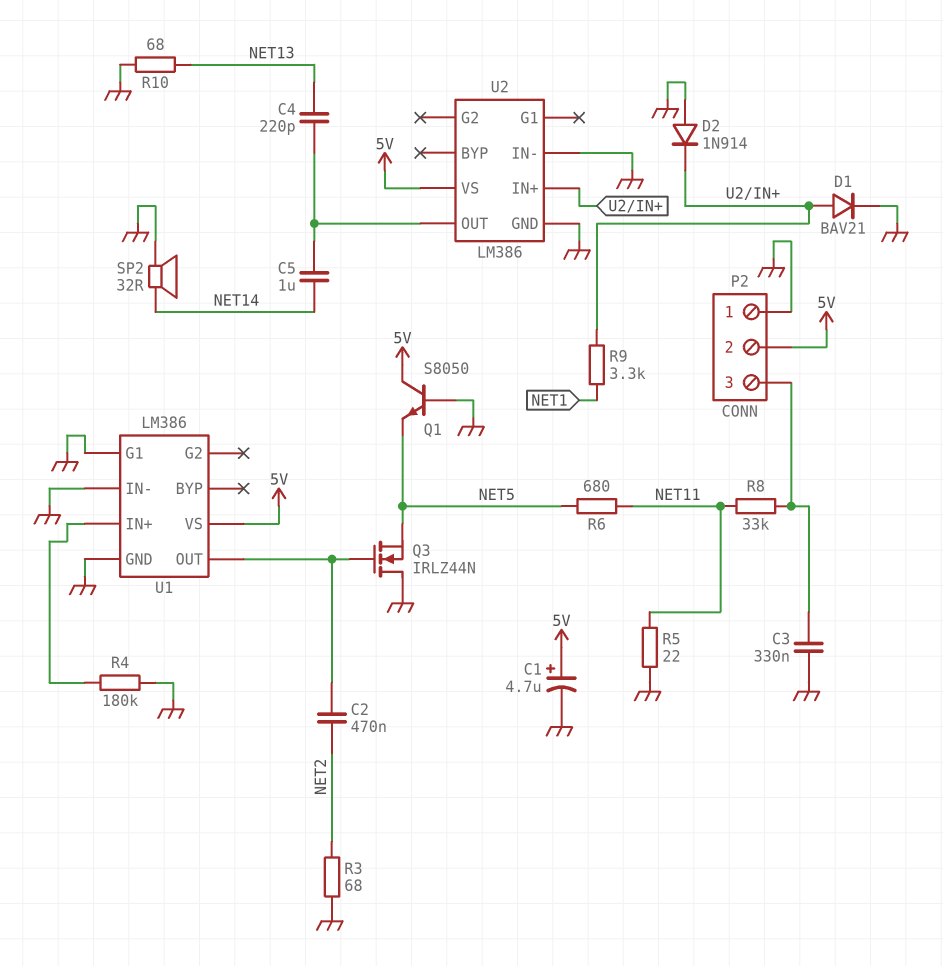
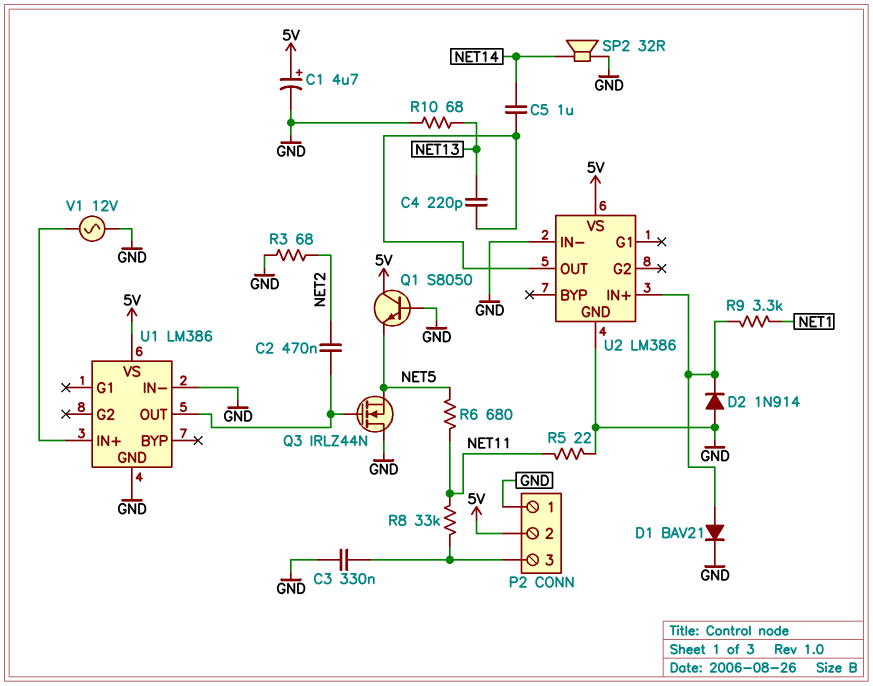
R4: 180k (GND, U1/IN+) -> none
U1 pin G1: GND -> none
V1: none -> AC 12V (GND, U1/IN+)

